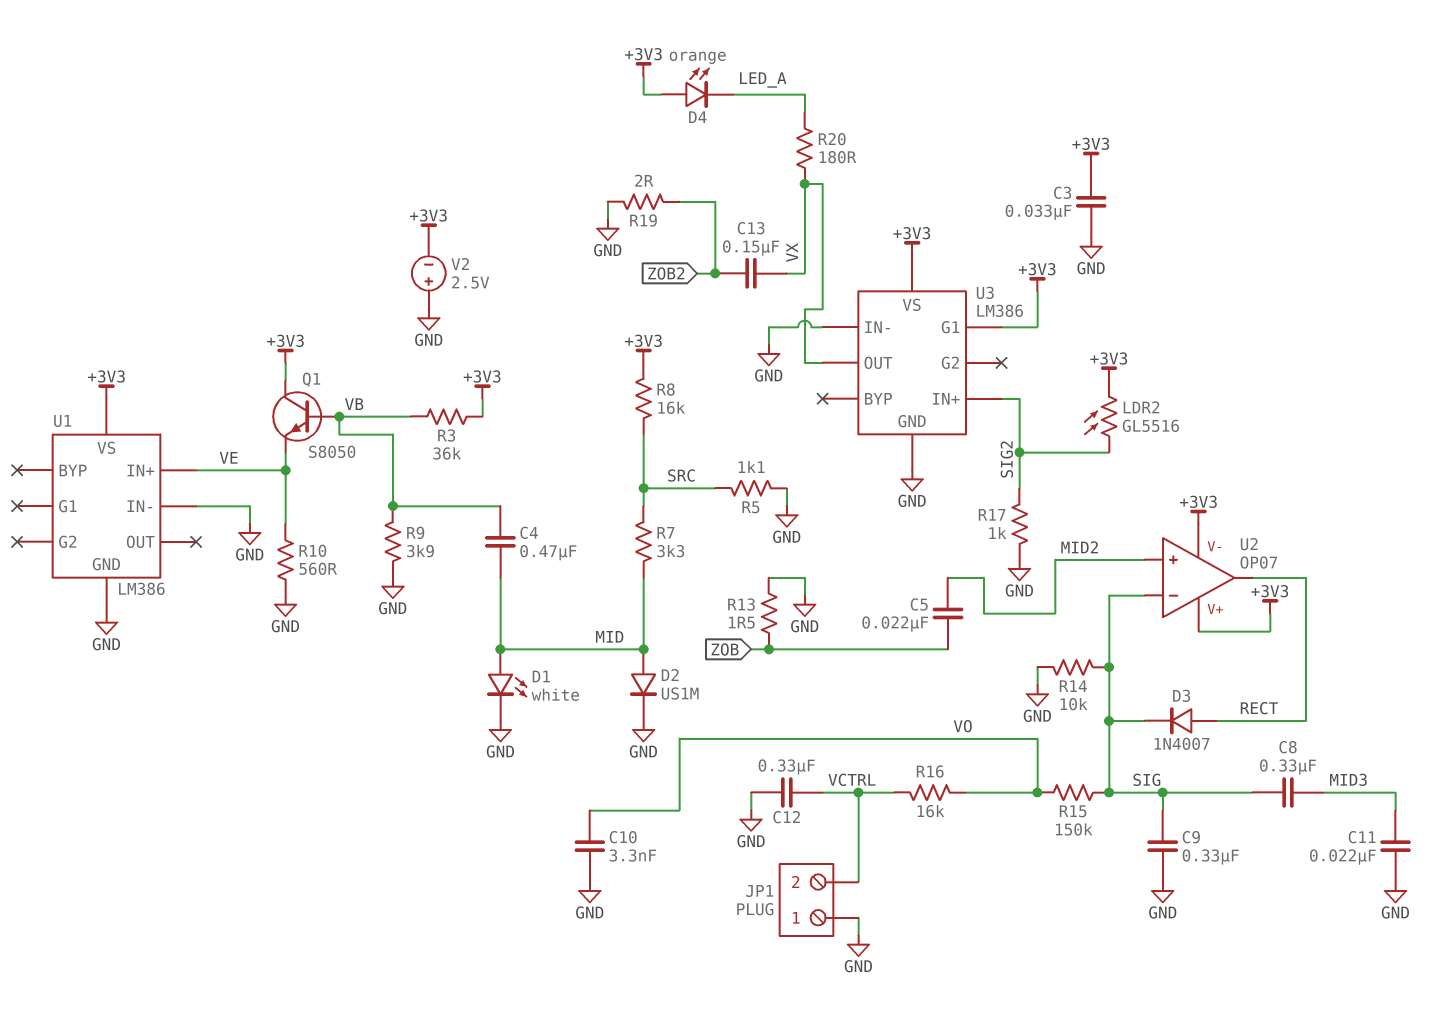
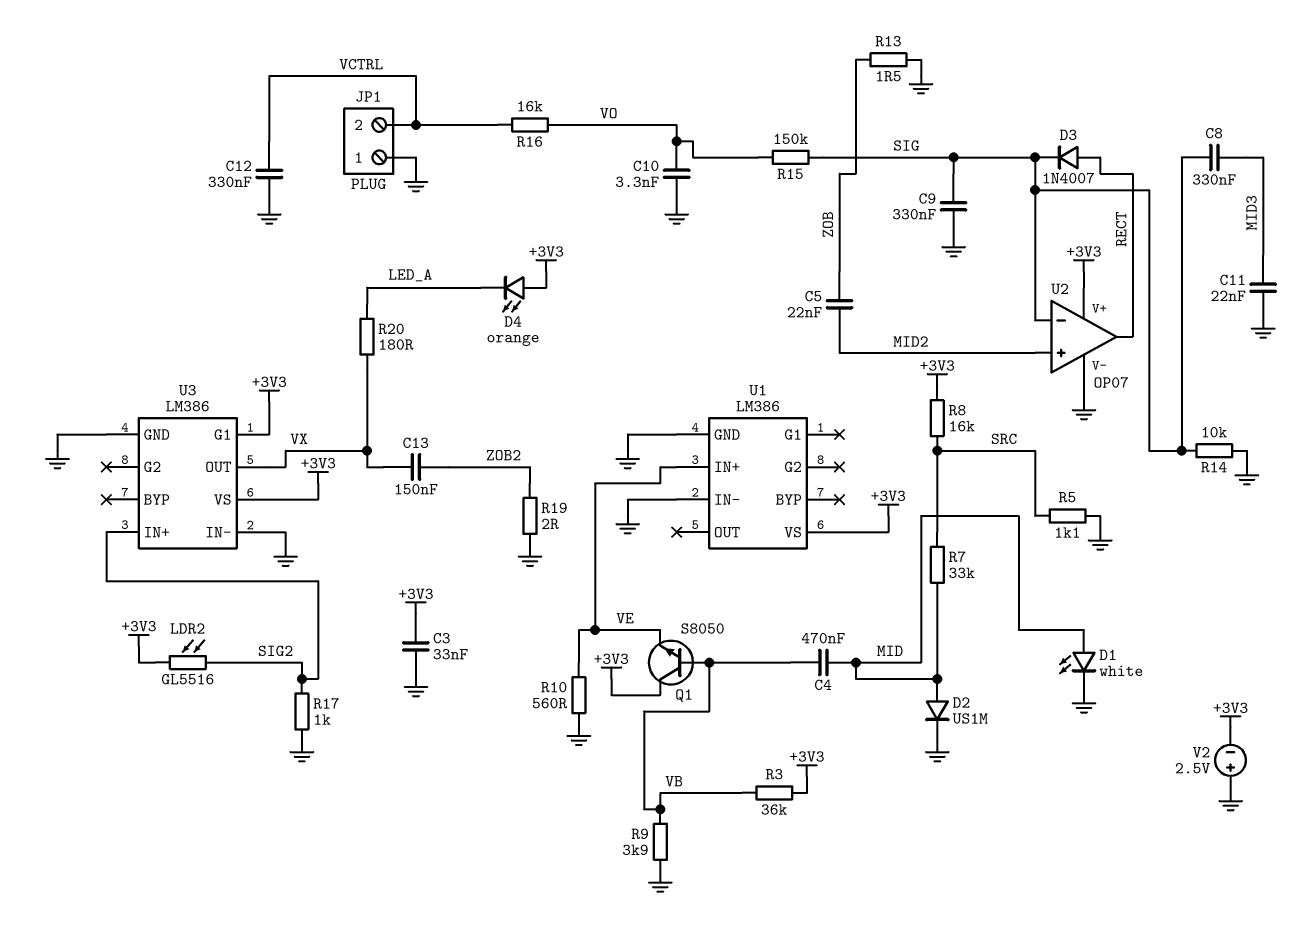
R7: 3.3k (MID, SRC) -> 33k (MID, SRC)
U2 pin V-: +3V3 -> GND

